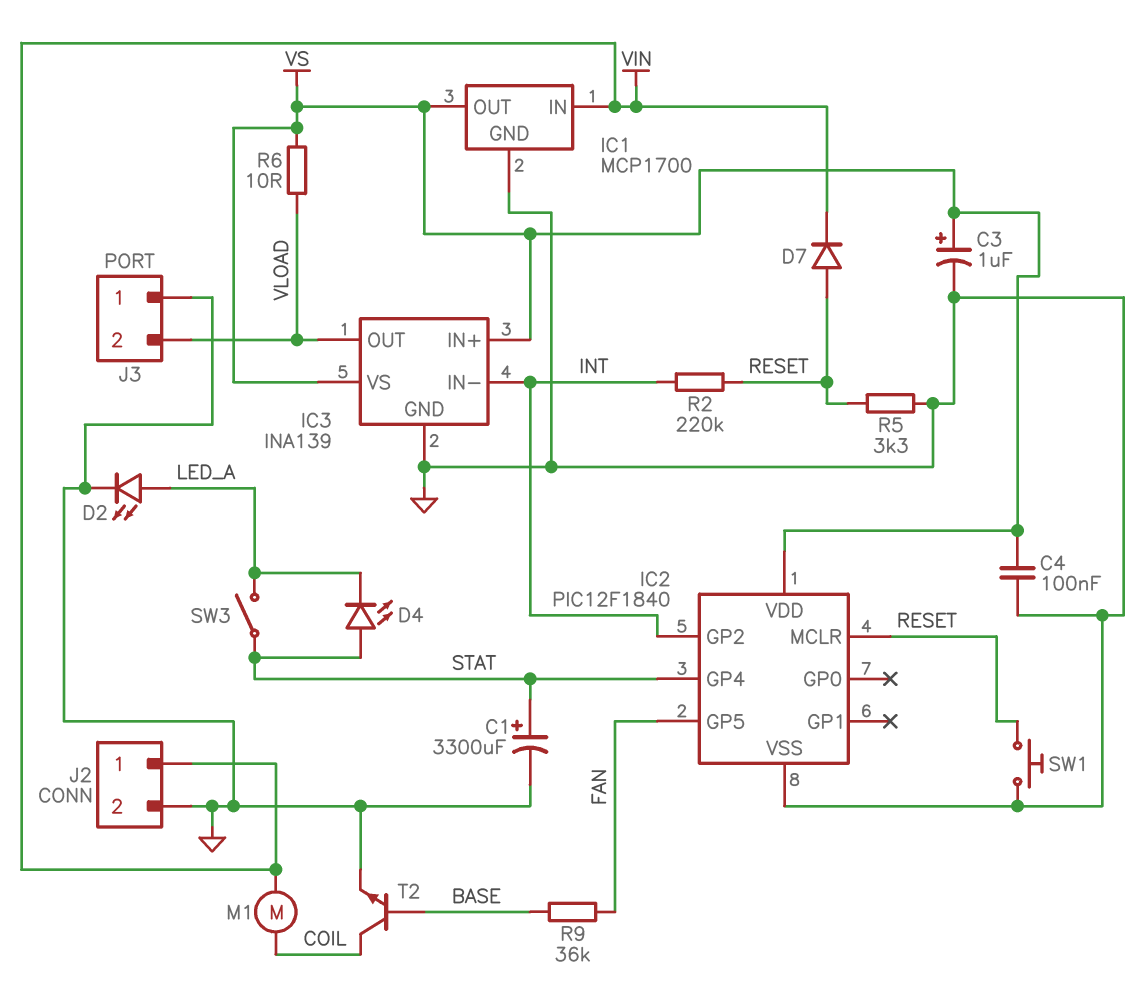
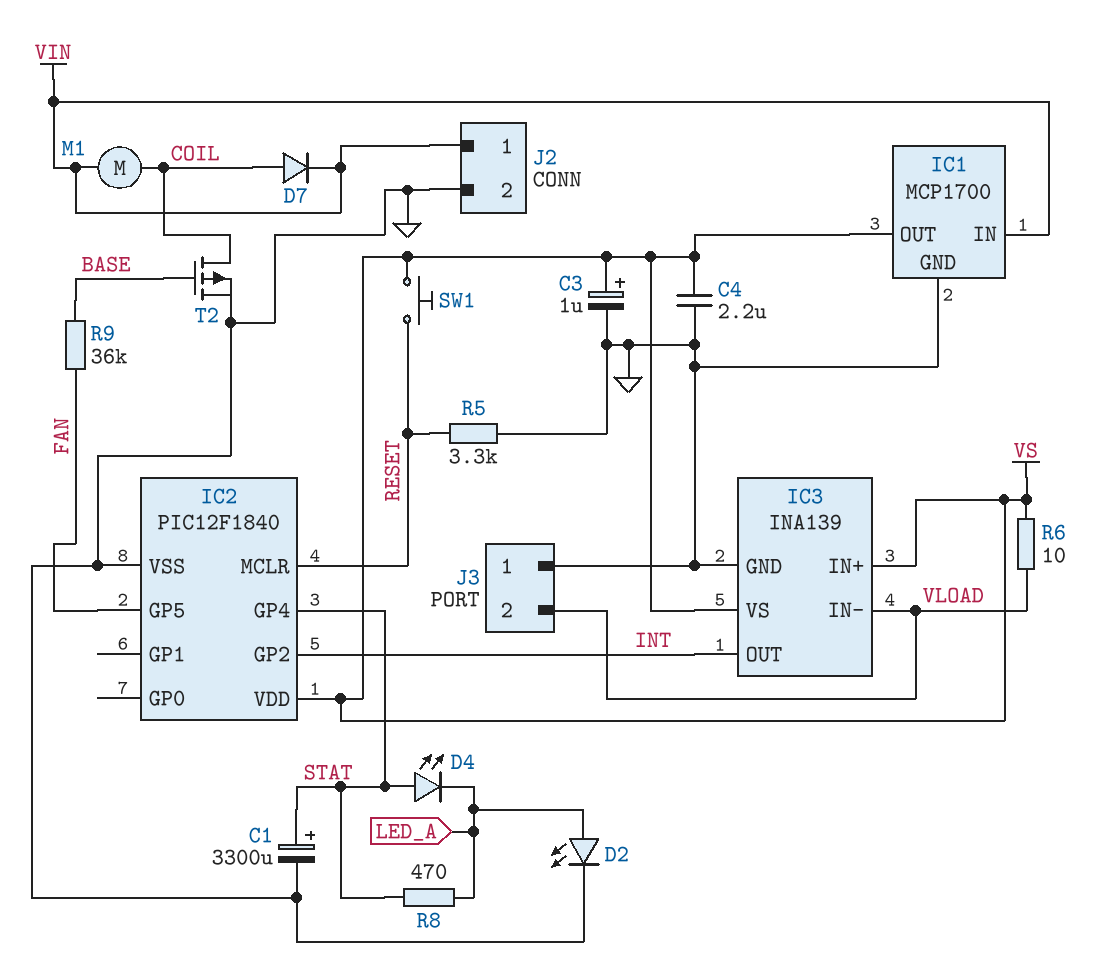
C4: 100nF (GND, VS) -> 2.2uF (GND, VS)
D7: diode (A RESET, K VIN) -> diode (A COIL, K VIN)
IC3 pin IN-: INT -> VLOAD
IC3 pin OUT: VLOAD -> INT
R2: 220k (INT, RESET) -> none
R8: none -> 470 (LED_A, STAT)
SW1: button (GND, RESET) -> button (RESET, VS)
SW3: switch (LED_A, STAT) -> none
T2: NPN (B BASE, C COIL, E GND) -> PMOS (G BASE, D COIL, S GND)

